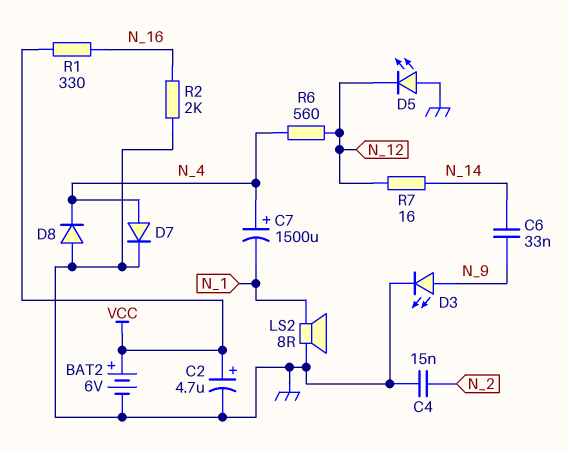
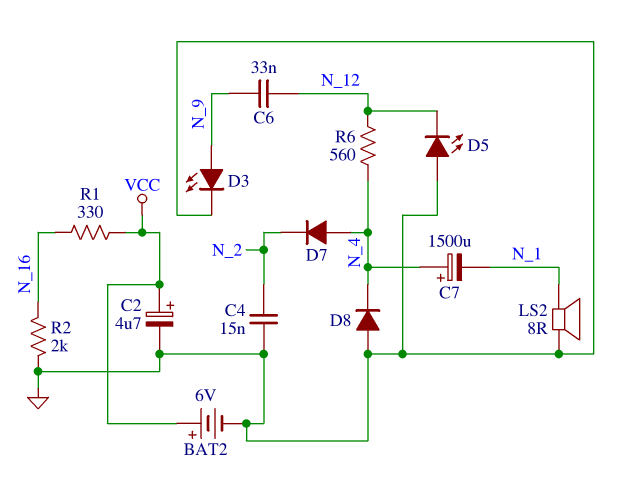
C6: 33nF (N_9, N_14) -> 33nF (N_9, N_12)
D7: diode (A N_4, K GND) -> diode (A N_4, K N_2)
R7: 16 (N_12, N_14) -> none

